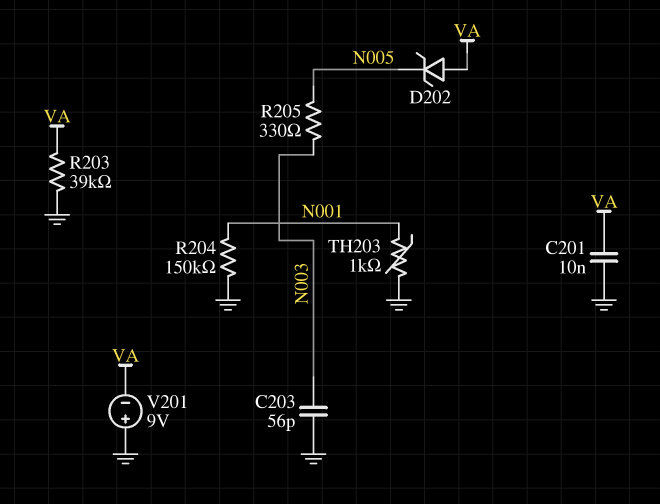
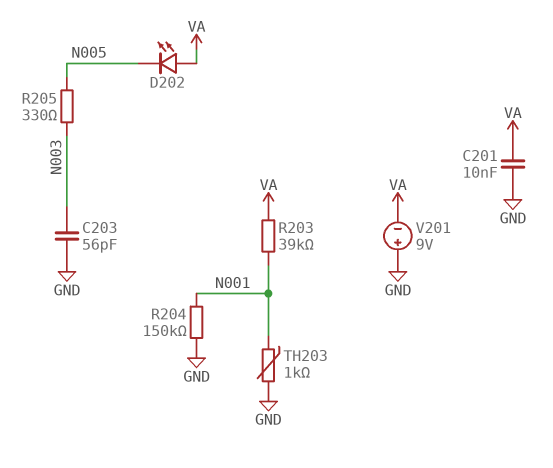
D202: zener (A VA, K N005) -> LED (A VA, K N005)
R203: 39k (GND, VA) -> 39k (N001, VA)

